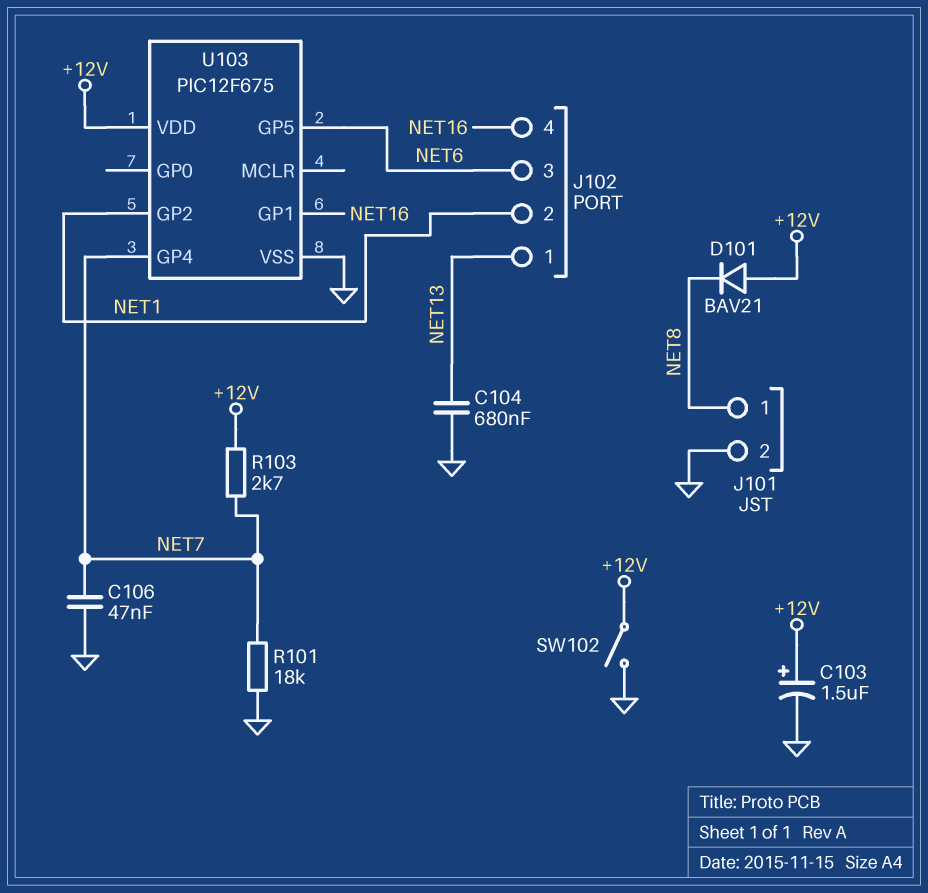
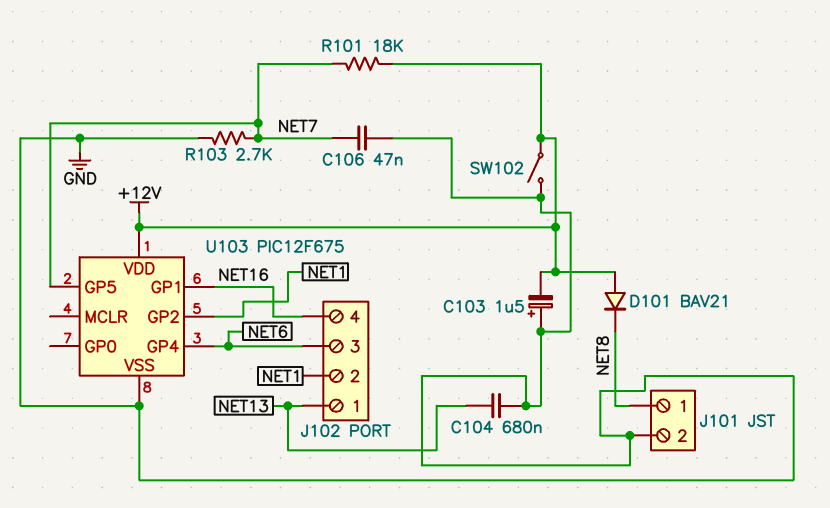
C103: 1.5uF (plus +12V, minus GND) -> 1.5uF (plus GND, minus +12V)
R101: 18k (GND, NET7) -> 18k (+12V, NET7)
R103: 2.7k (+12V, NET7) -> 2.7k (GND, NET7)
U103 pin GP4: NET7 -> NET6
U103 pin GP5: NET6 -> NET7

